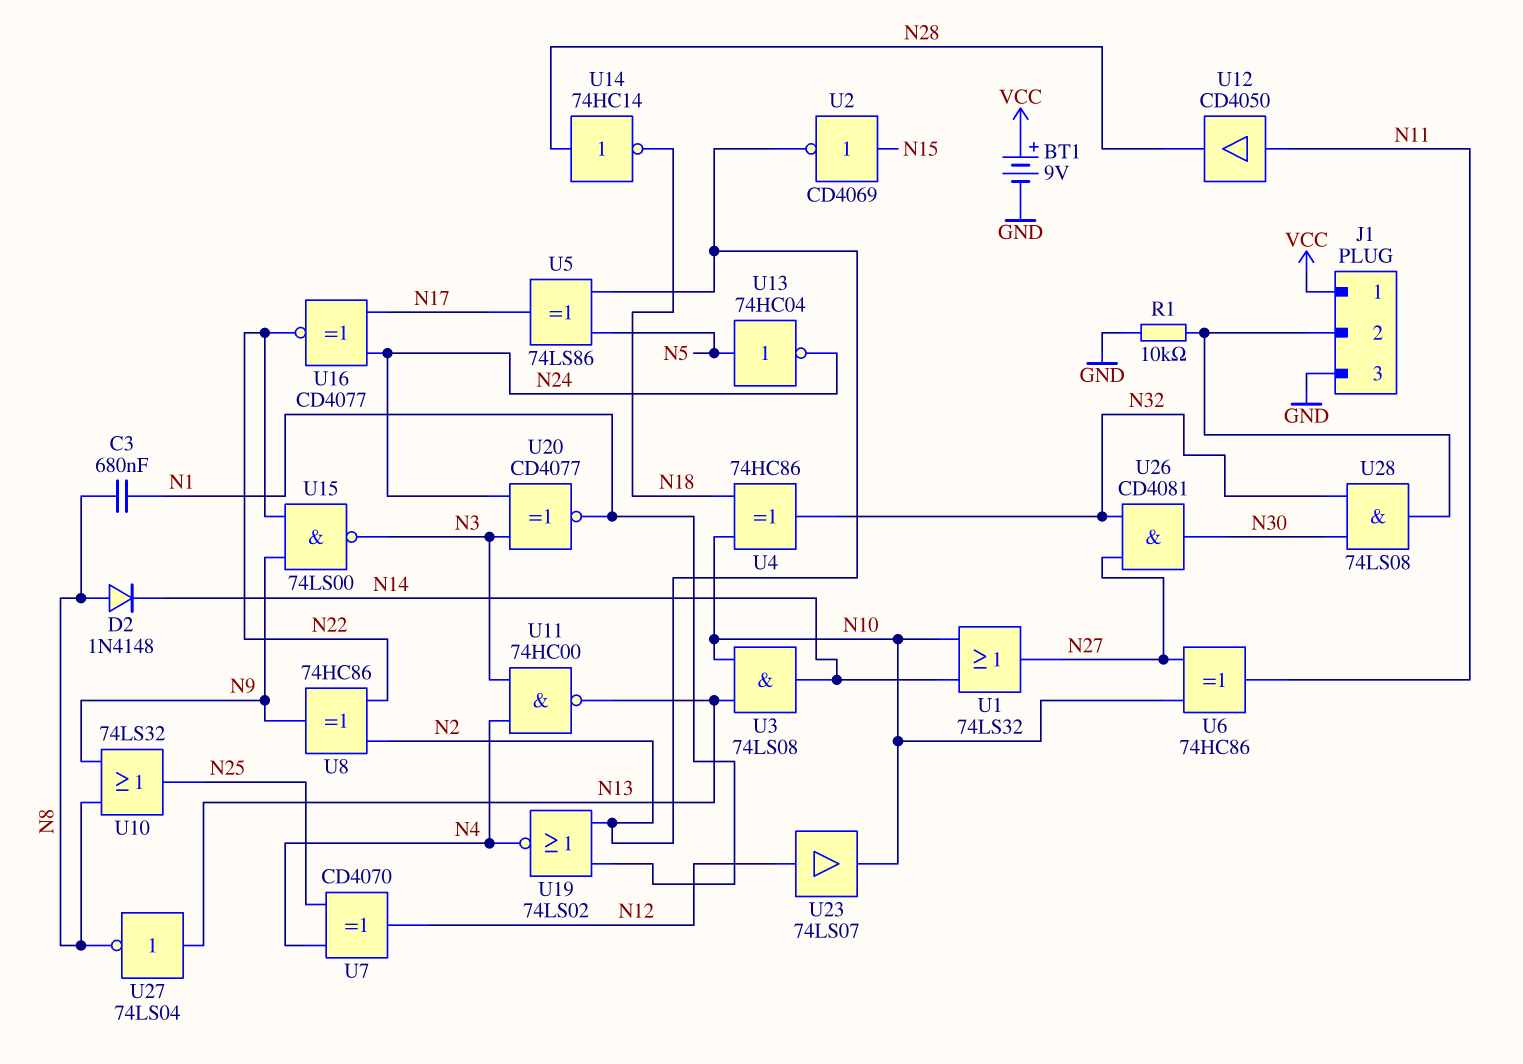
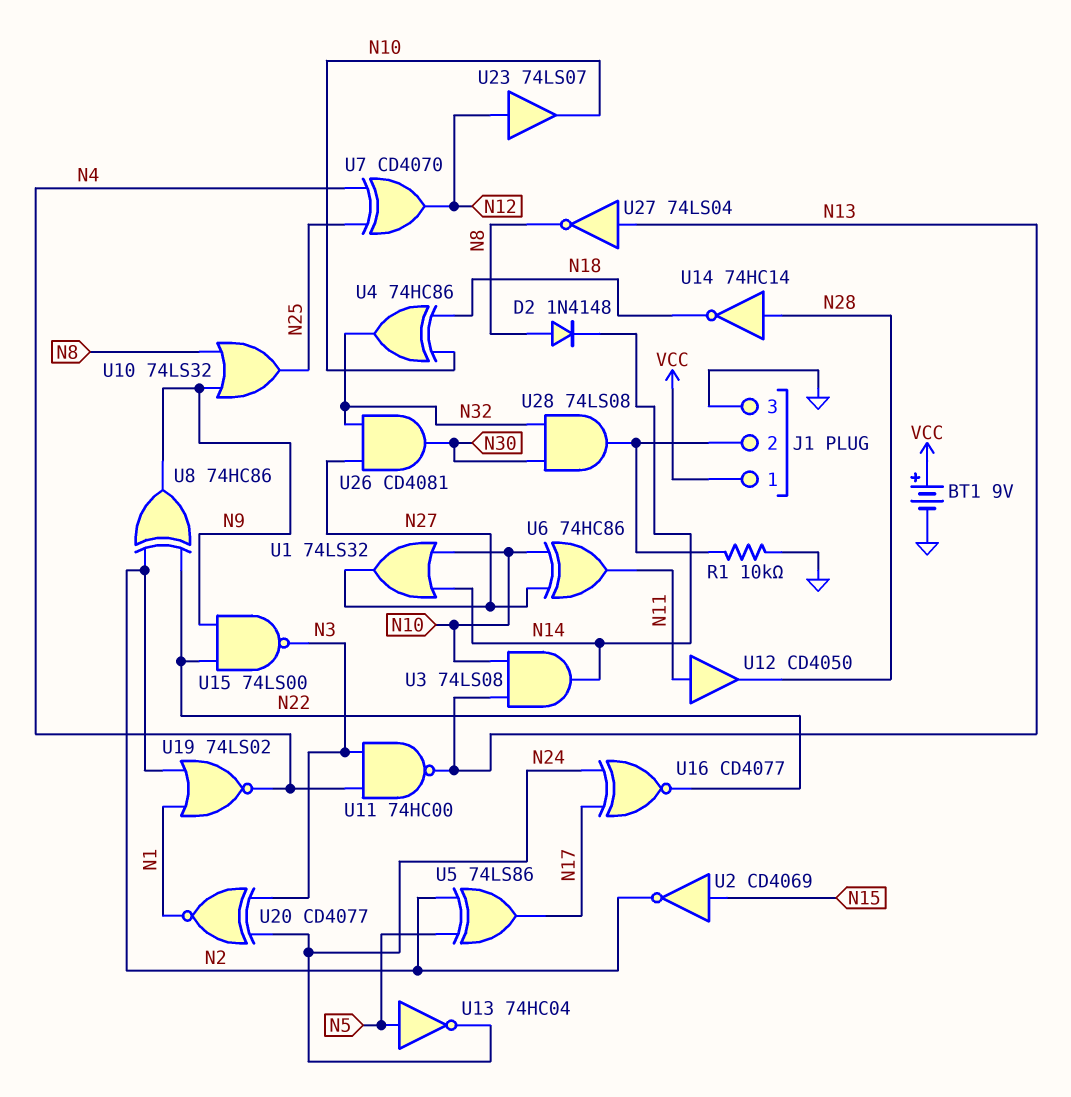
C3: 680nF (N1, N8) -> none

